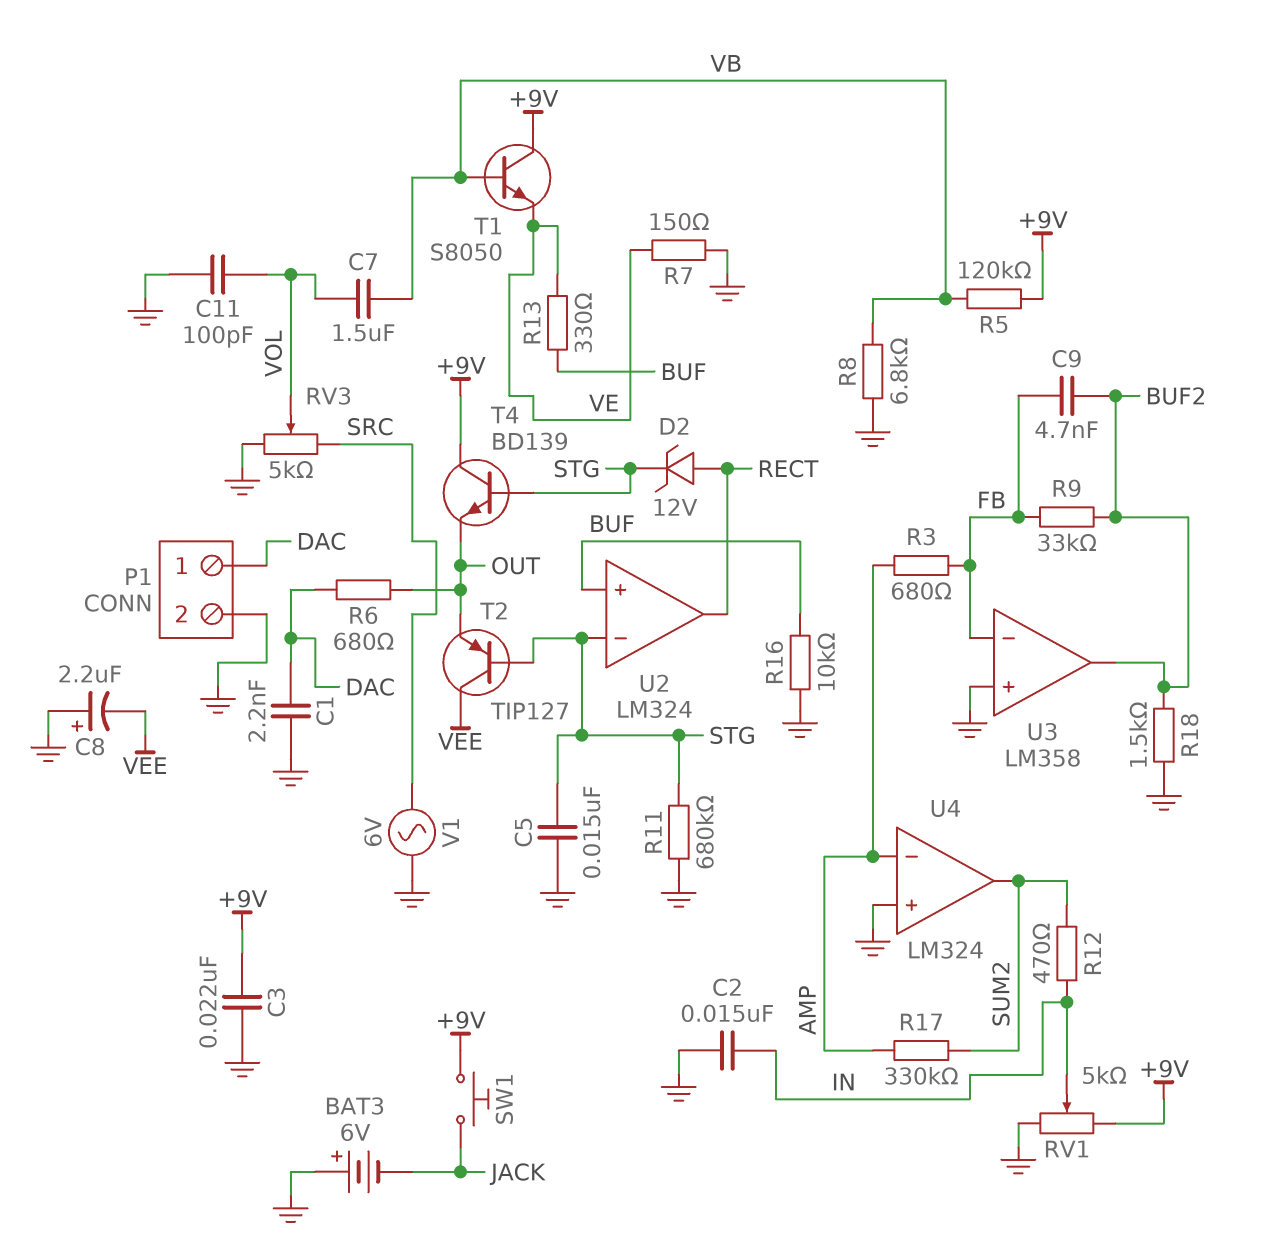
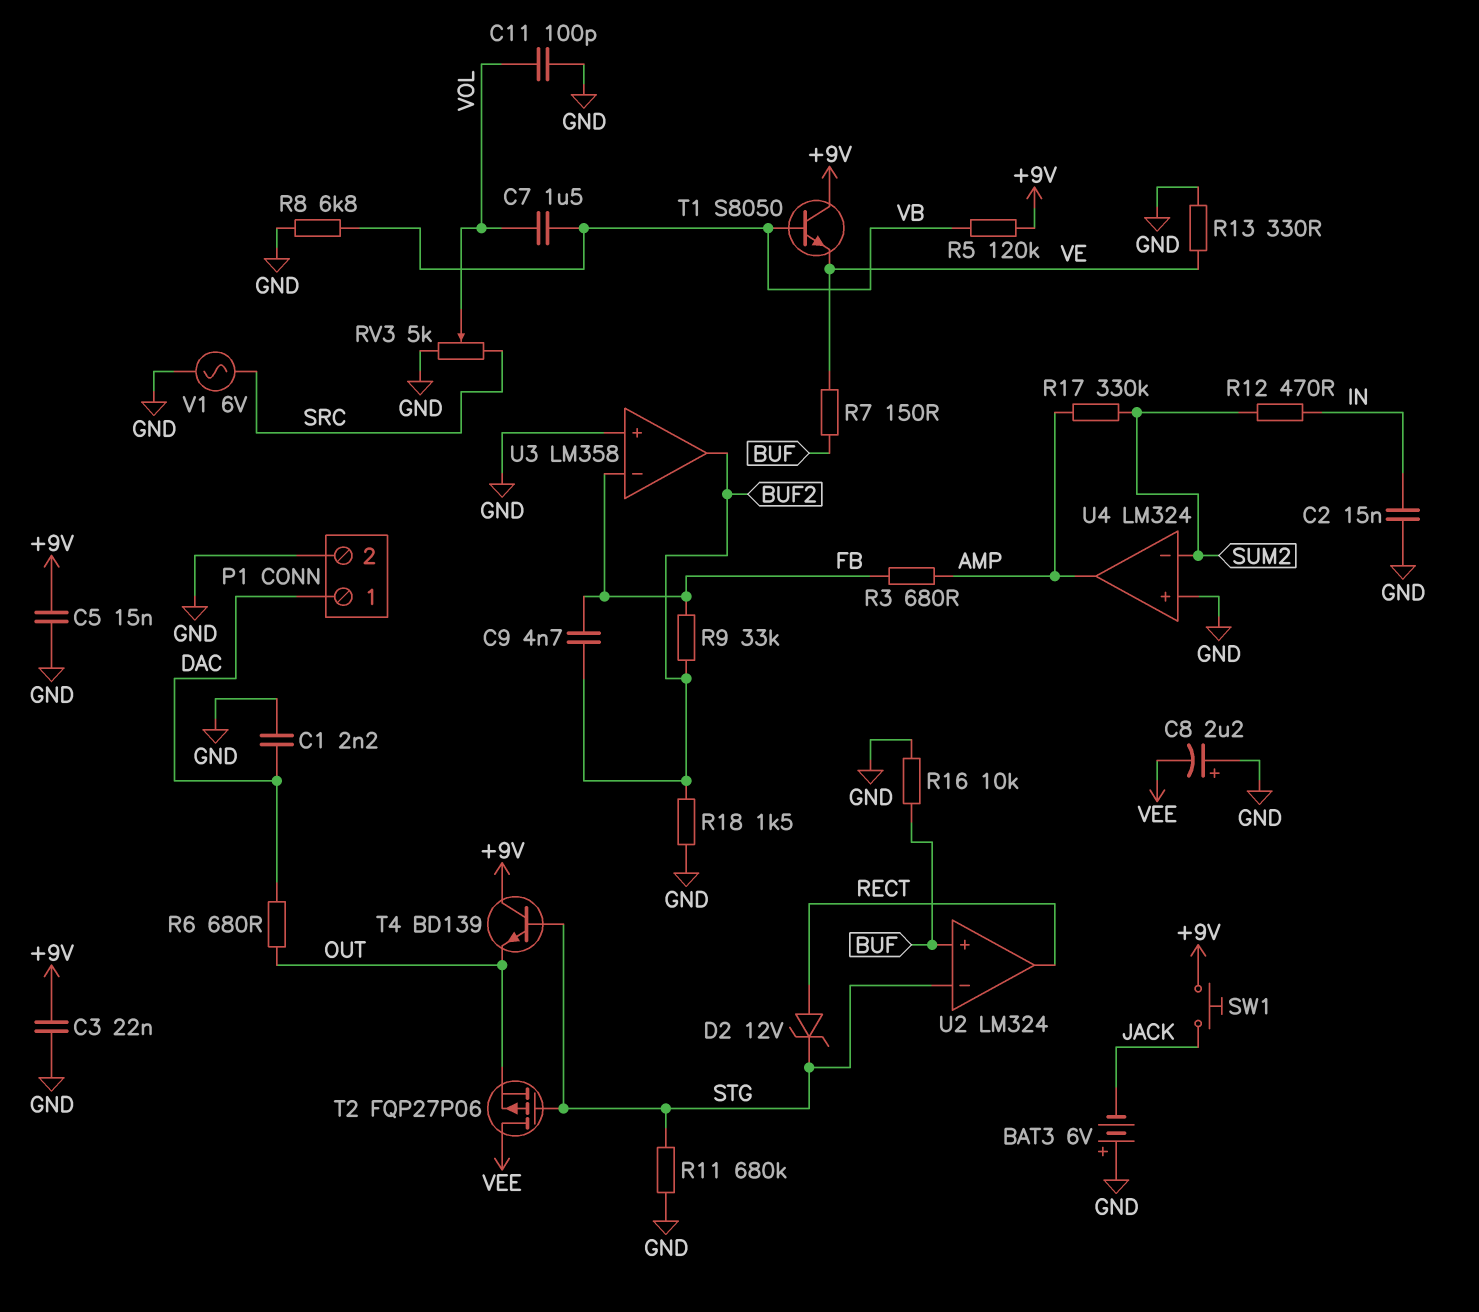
C5: 15nF (GND, STG) -> 15nF (+9V, GND)
R7: 150 (GND, VE) -> 150 (BUF, VE)
R13: 330 (BUF, VE) -> 330 (GND, VE)
RV1: 5k (+9V, GND, wiper IN) -> none
T2: PNP TIP127 (B STG, C VEE, E OUT) -> PMOS FQP27P06 (G STG, D VEE, S OUT)
U4 pin in-: AMP -> SUM2
U4 pin out: SUM2 -> AMP

